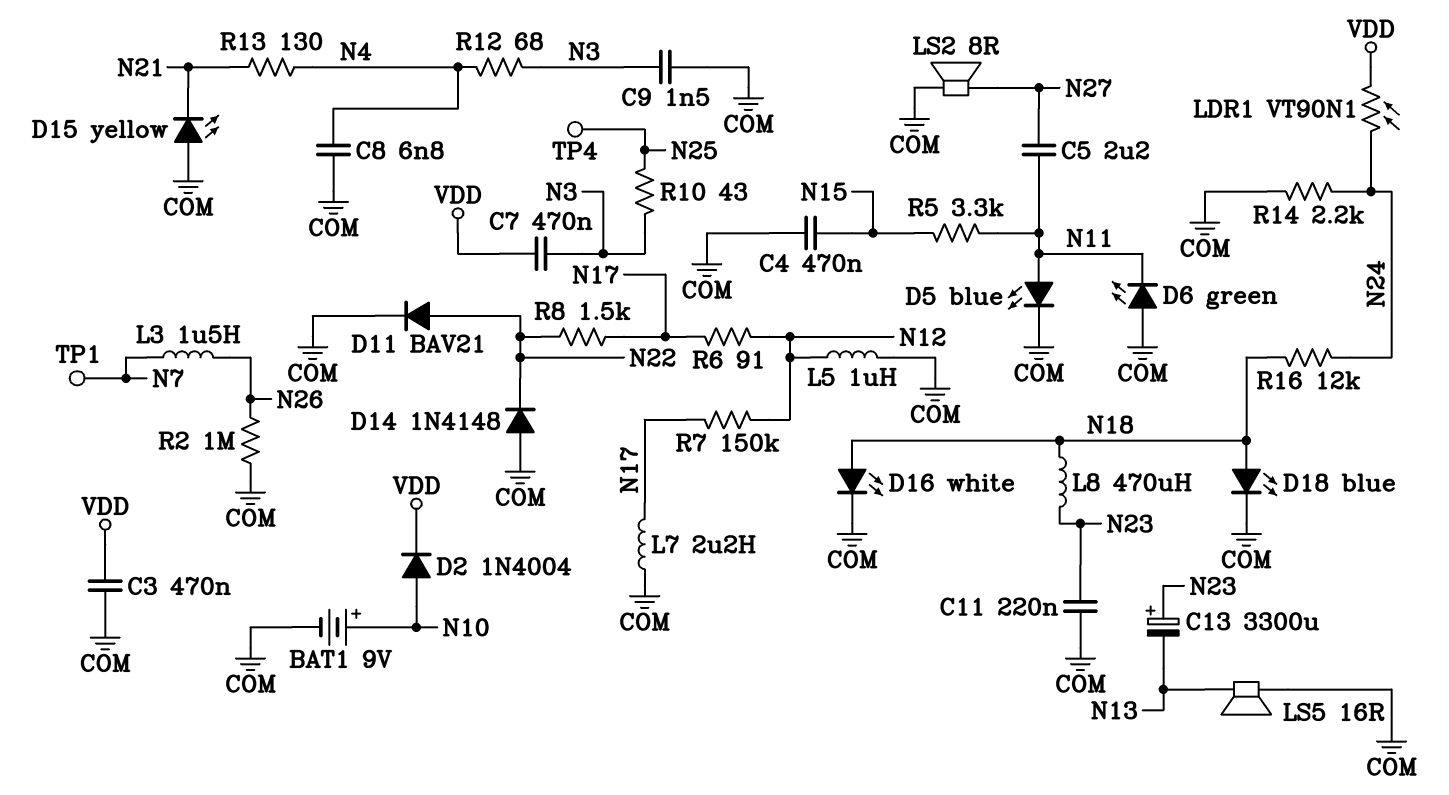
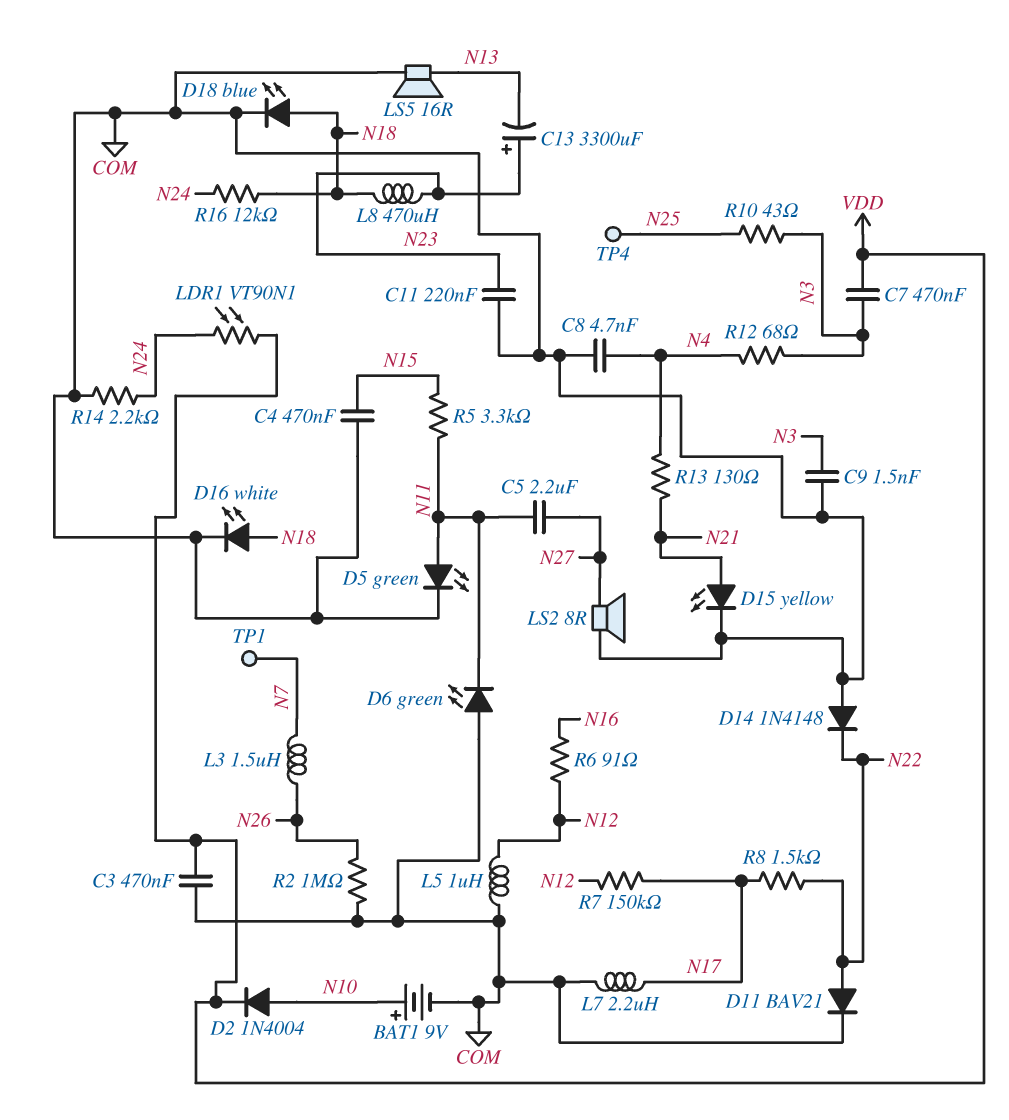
C8: 6.8nF (COM, N4) -> 4.7nF (COM, N4)
D5: LED blue (A N11, K COM) -> LED green (A N11, K COM)
D15: LED yellow (A COM, K N21) -> LED yellow (A N21, K COM)
R6: 91 (N12, N17) -> 91 (N12, N16)

